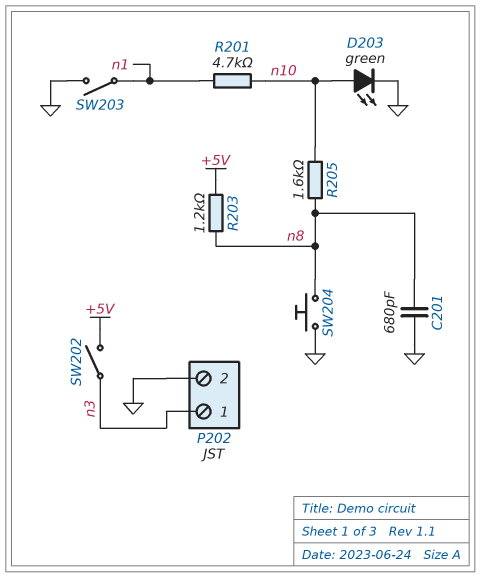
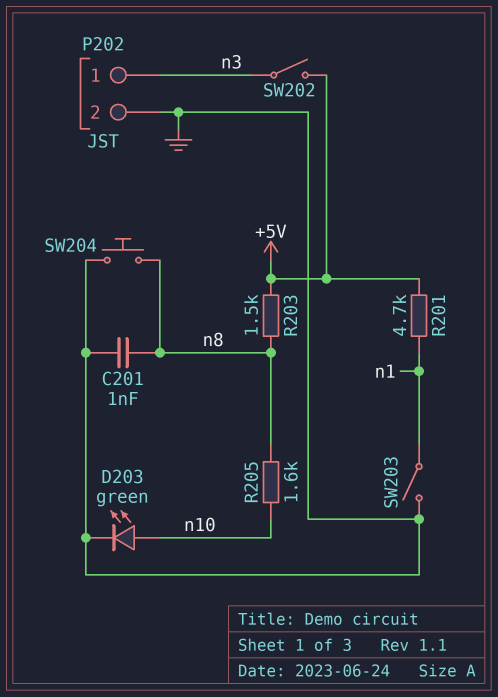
C201: 680pF (GND, n8) -> 1nF (GND, n8)
R201: 4.7k (n1, n10) -> 4.7k (+5V, n1)
R203: 1.2k (+5V, n8) -> 1.5k (+5V, n8)

